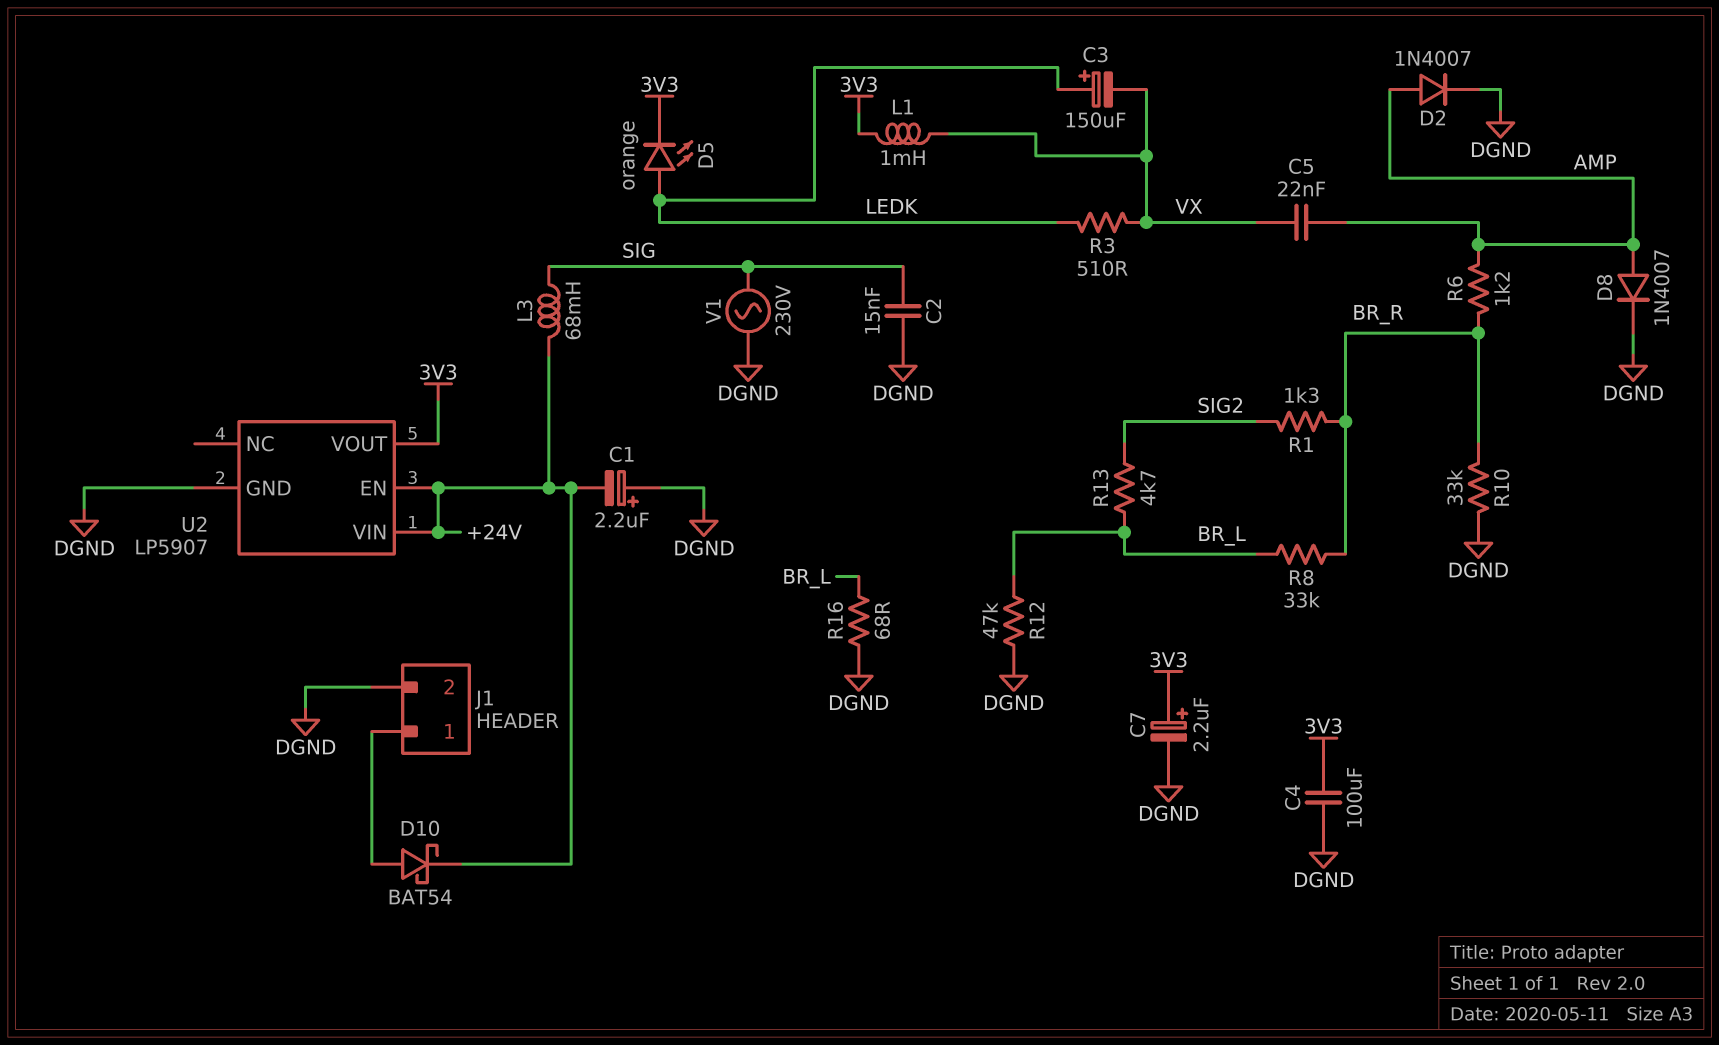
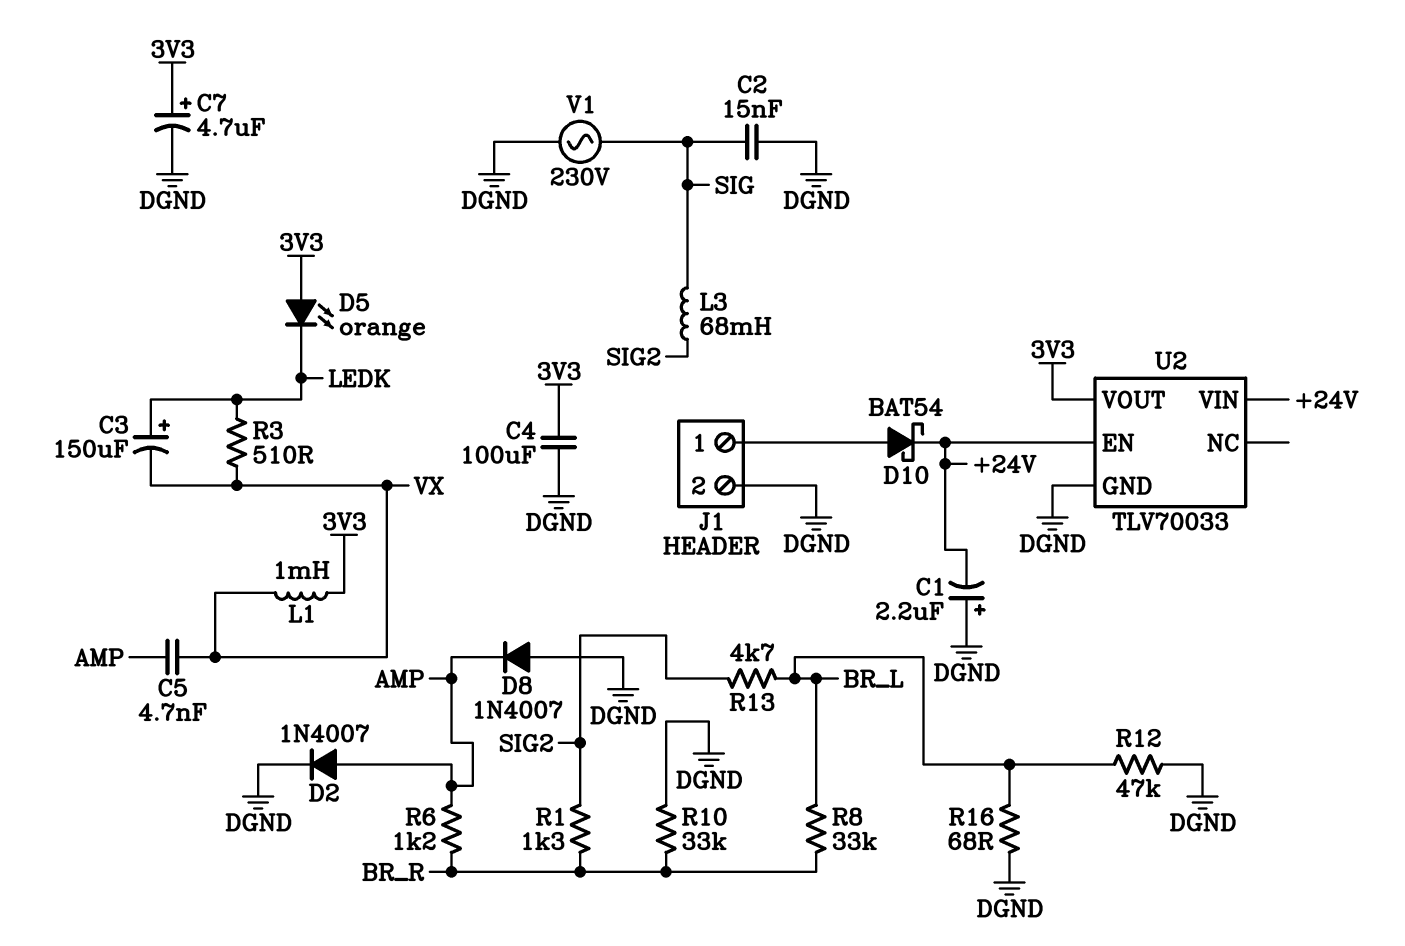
C5: 22nF (AMP, VX) -> 4.7nF (AMP, VX)
C7: 2.2uF (plus 3V3, minus DGND) -> 4.7uF (plus 3V3, minus DGND)
D5: LED orange (A LEDK, K 3V3) -> LED orange (A 3V3, K LEDK)
D8: diode 1N4007 (A AMP, K DGND) -> diode 1N4007 (A DGND, K AMP)
L3: 68mH (+24V, SIG) -> 68mH (SIG, SIG2)
U2: LP5907 -> TLV70033

